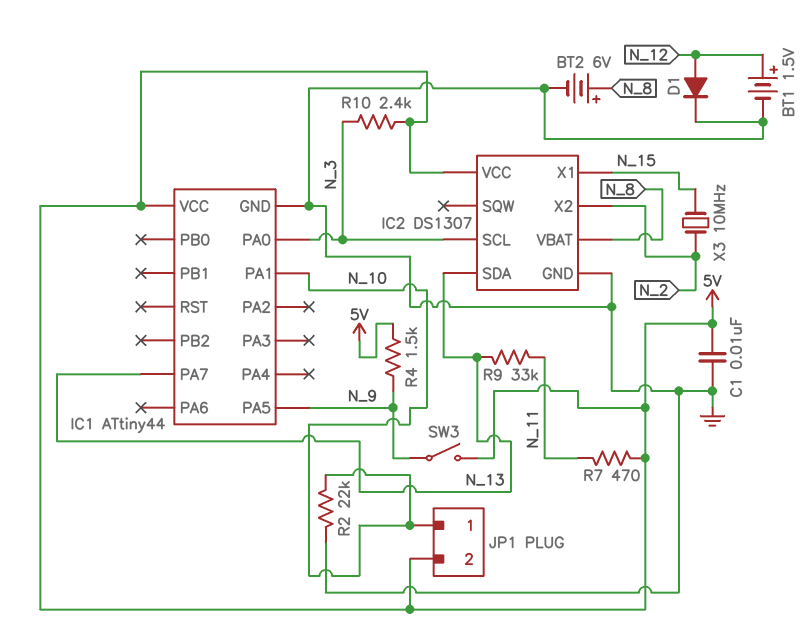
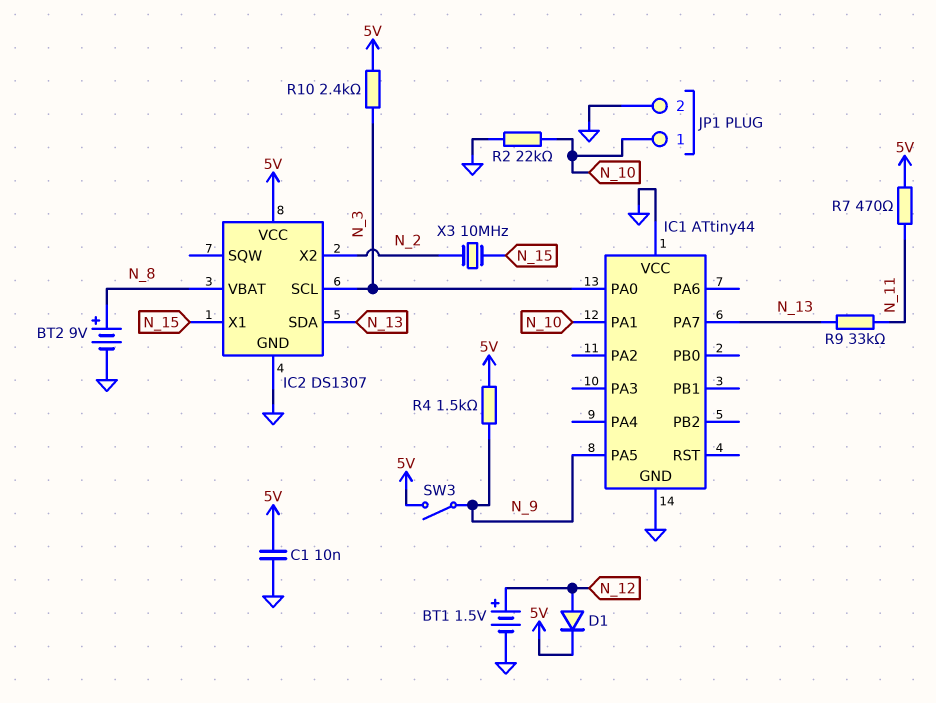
BT2: 6V (plus N_8, minus GND) -> 9V (plus N_8, minus GND)
D1: diode (A N_12, K GND) -> diode (A N_12, K 5V)
IC1 pin VCC: 5V -> GND
JP1 pin 2: 5V -> GND

